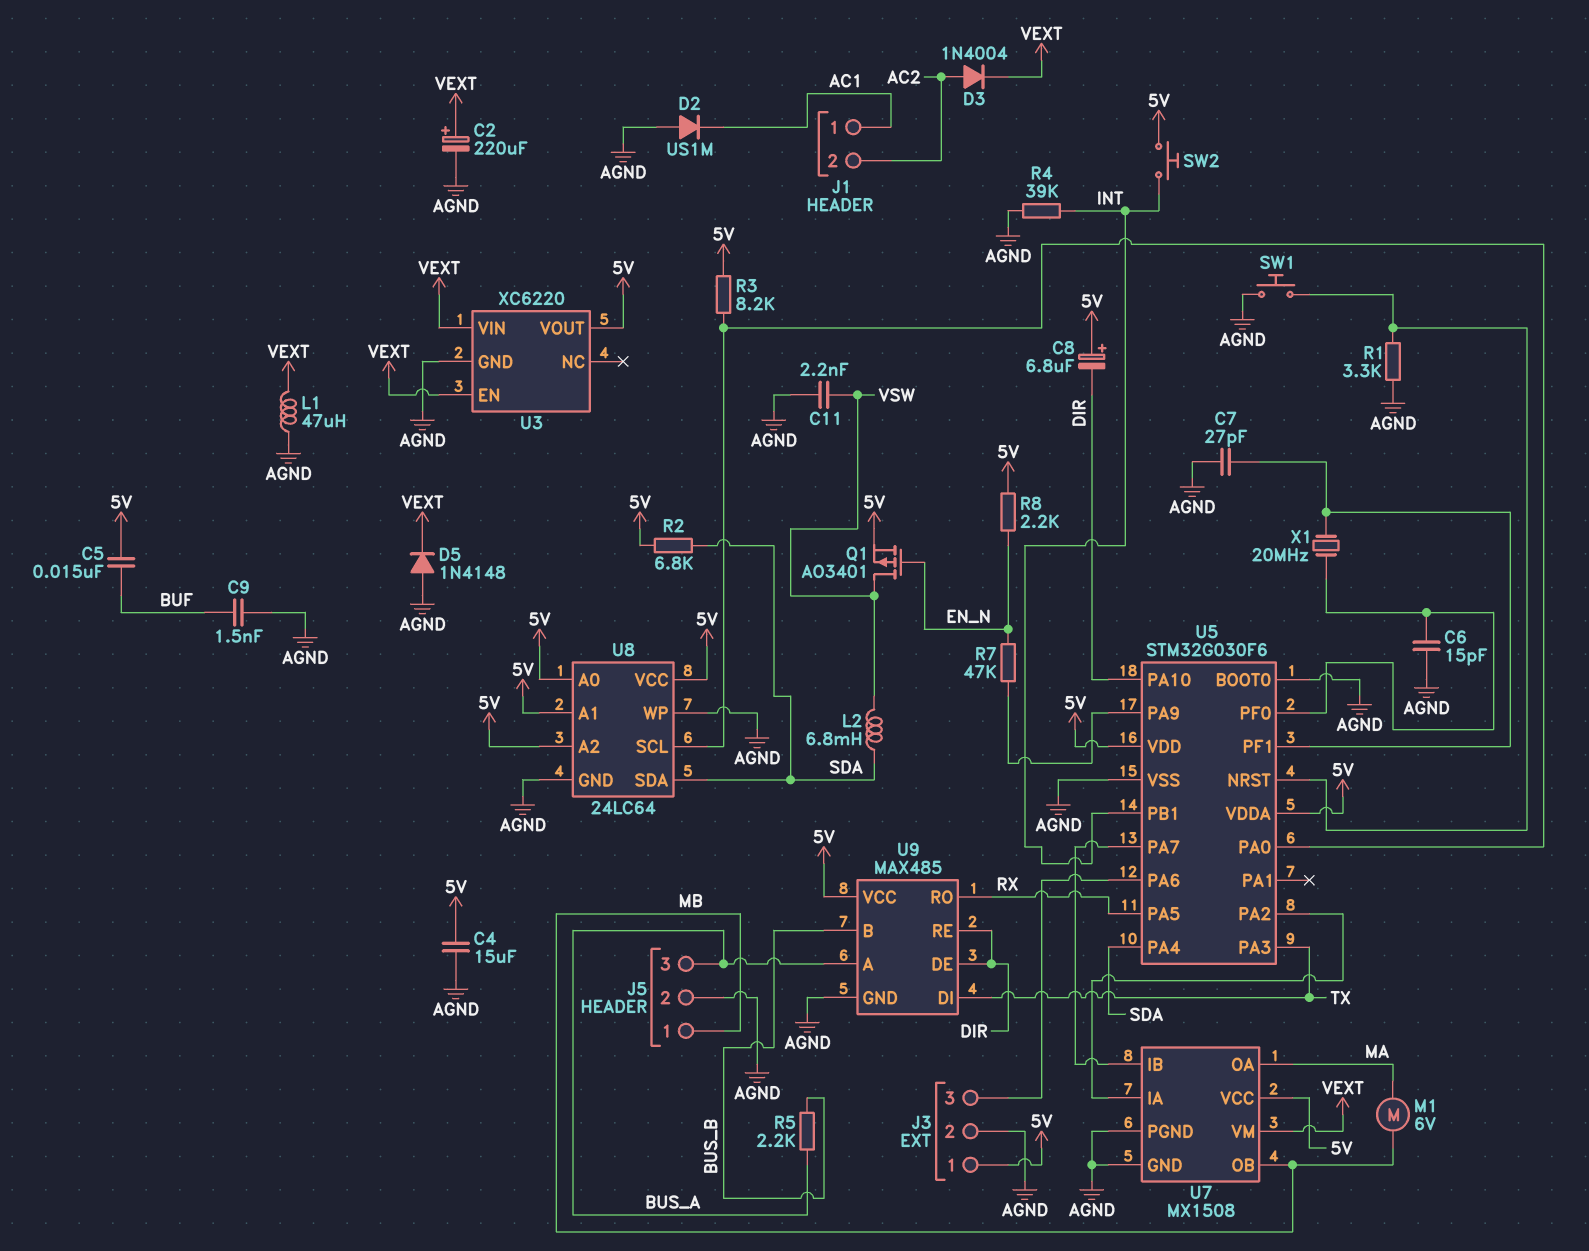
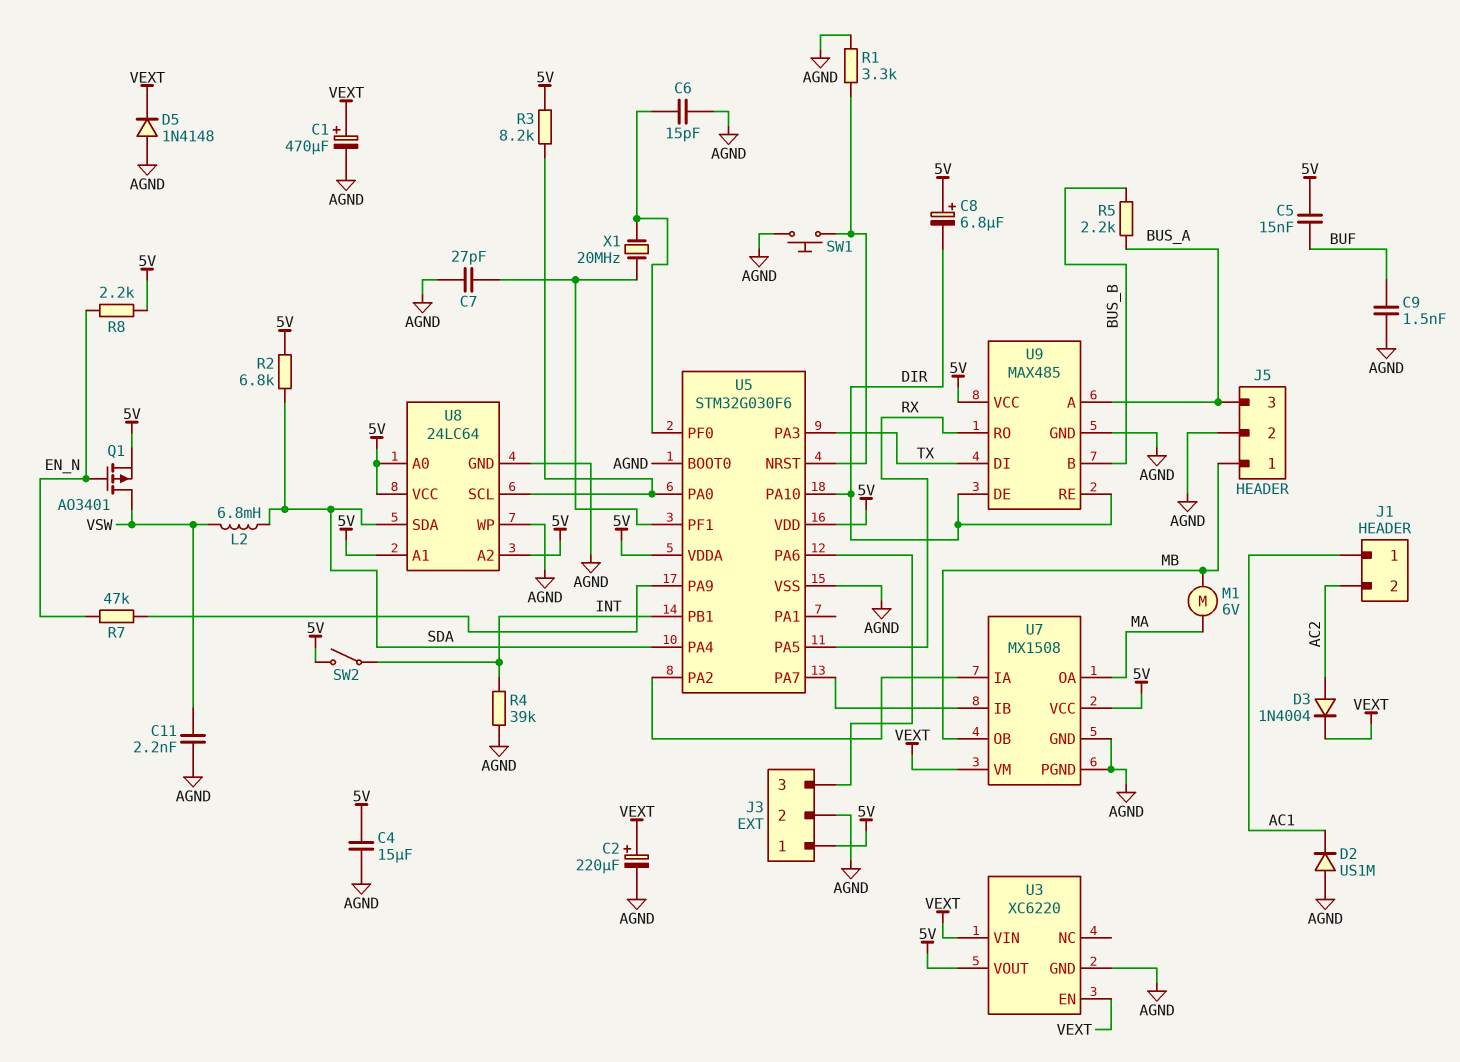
C1: none -> 470uF (plus VEXT, minus AGND)
L1: 47uH (AGND, VEXT) -> none
SW2: button (5V, INT) -> switch (5V, INT)

